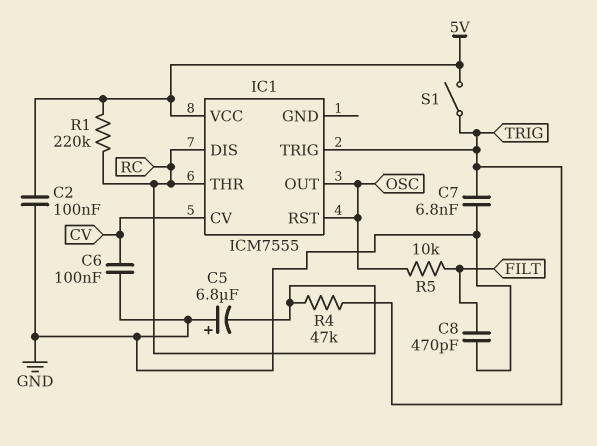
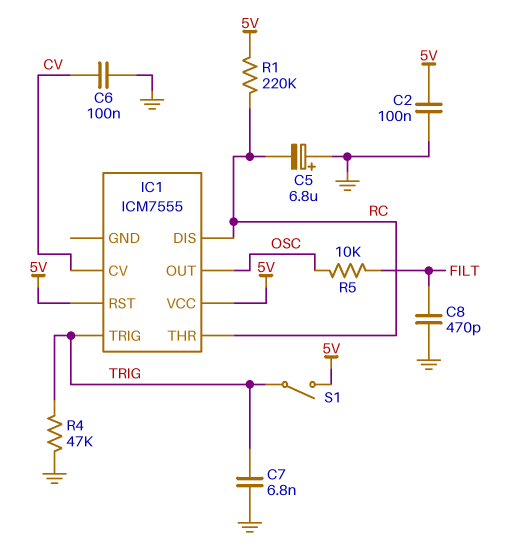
IC1 pin RST: OSC -> 5V
R4: 47k (RC, TRIG) -> 47k (GND, TRIG)

